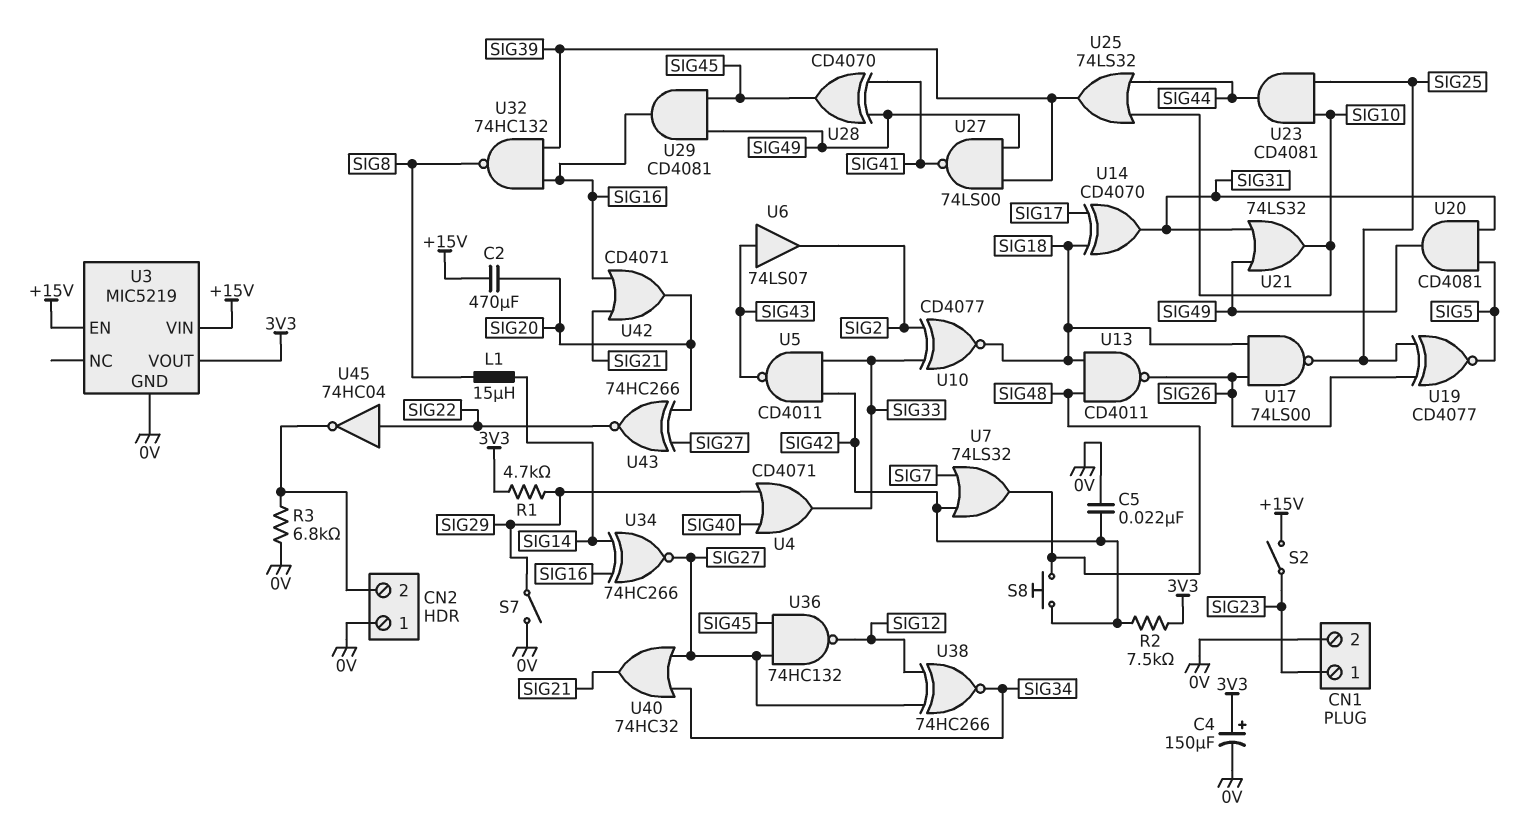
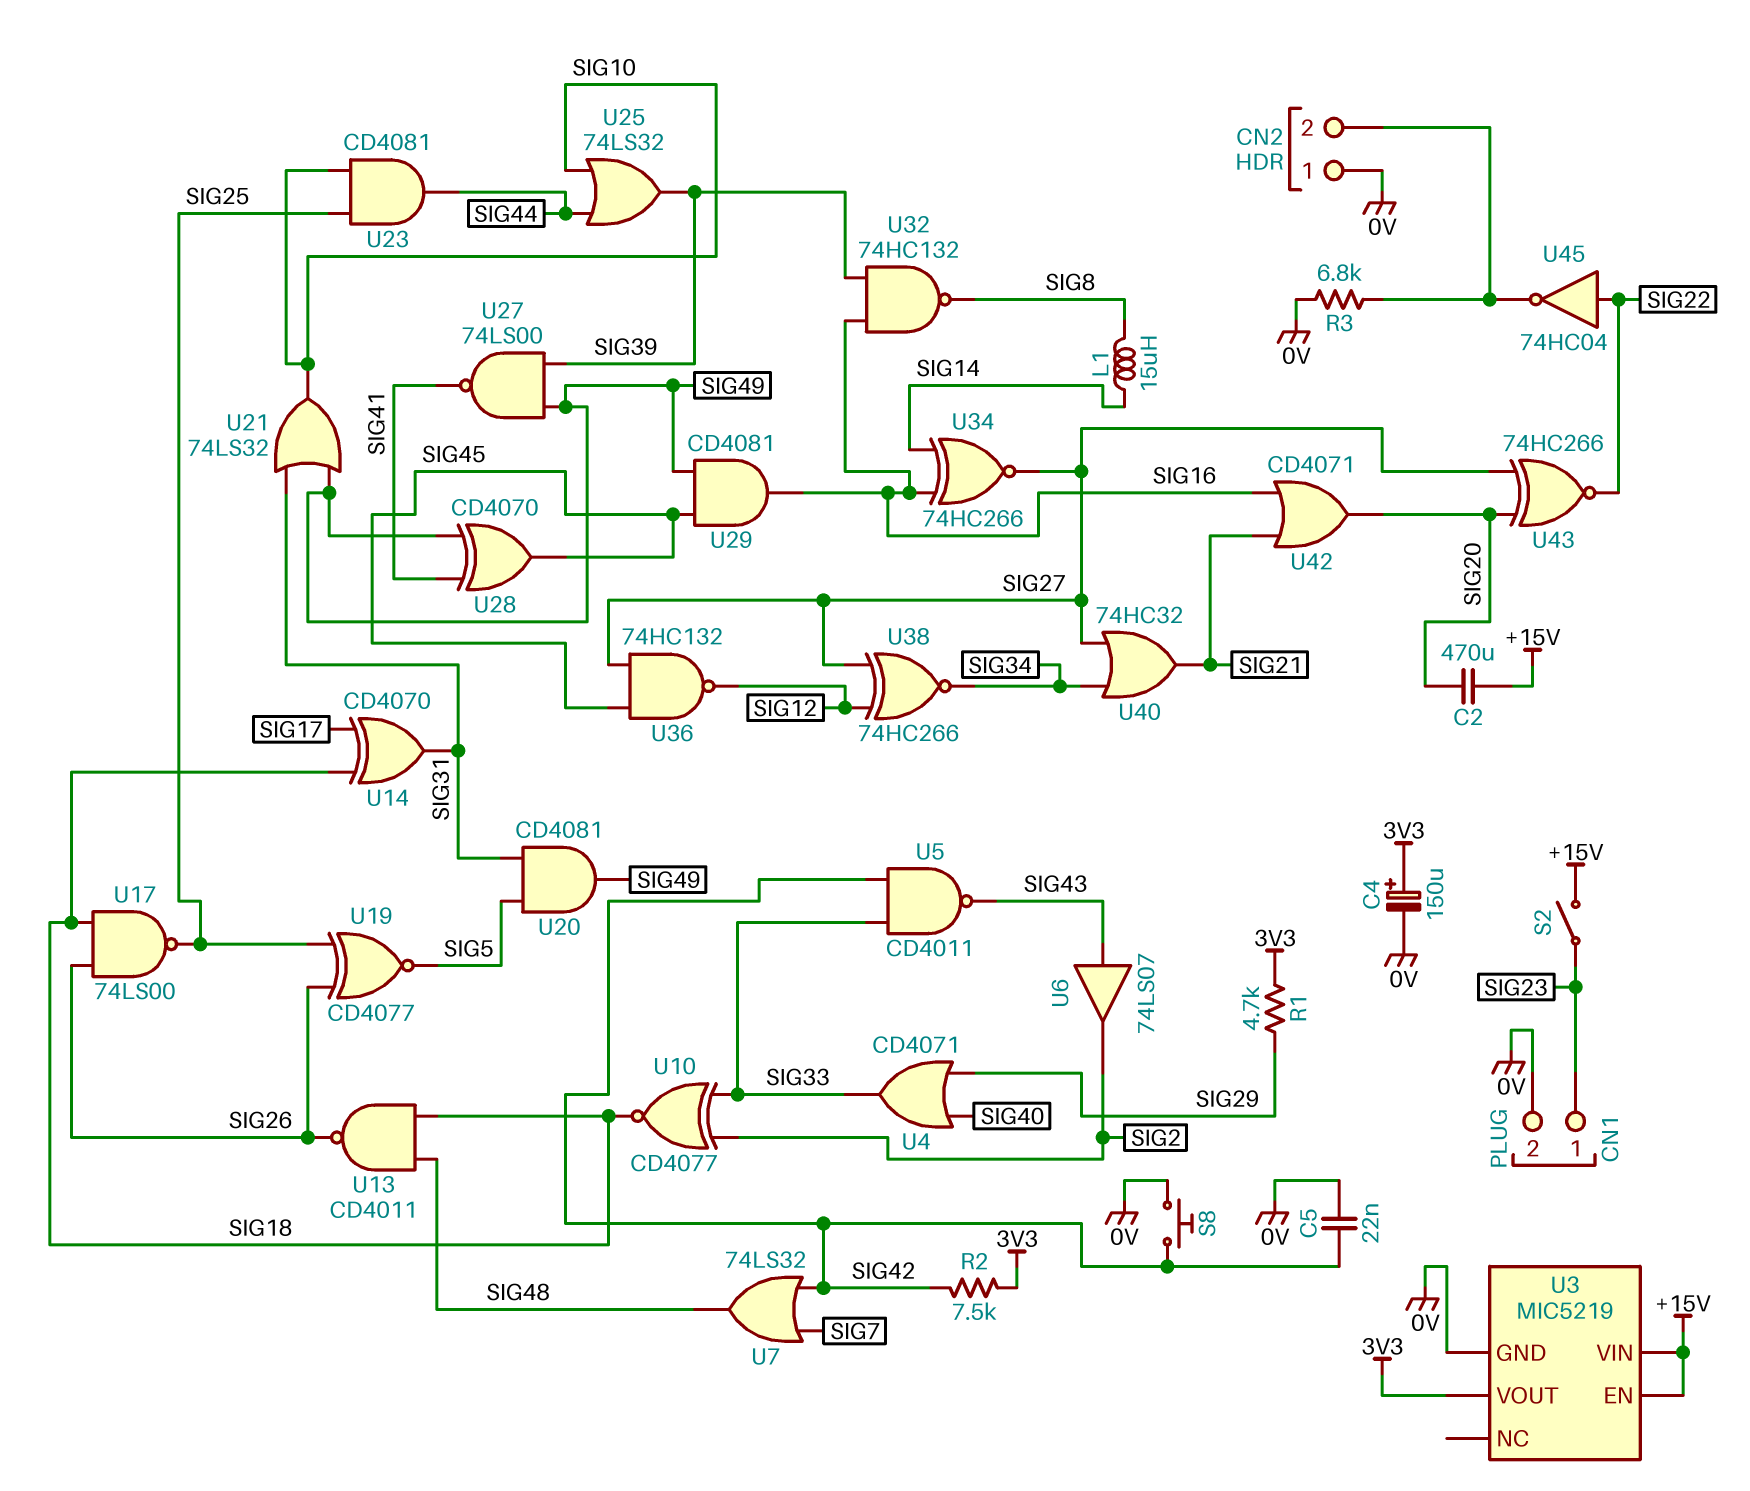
S7: switch (0V, SIG29) -> none
S8: button (SIG42, SIG48) -> button (0V, SIG42)

